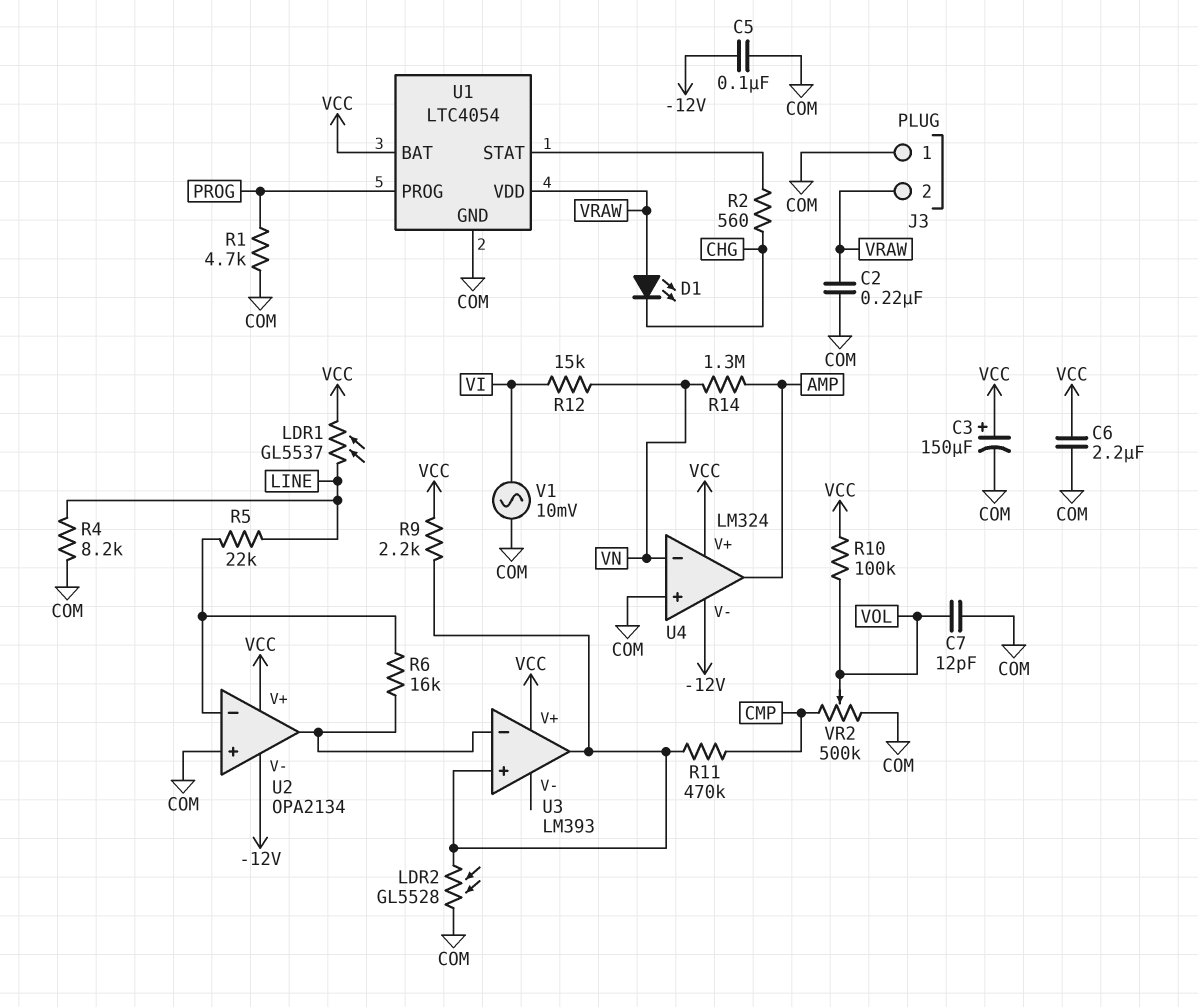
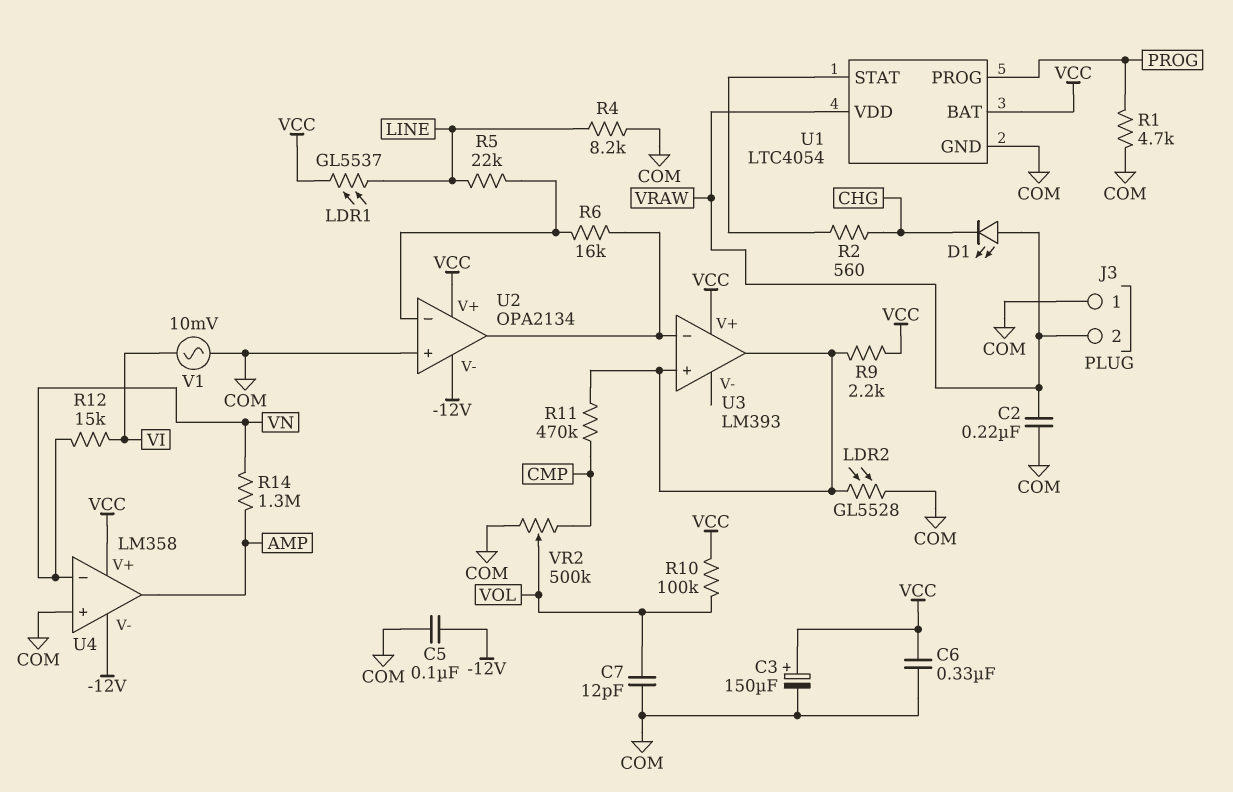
C6: 2.2uF (COM, VCC) -> 330nF (COM, VCC)
U4: LM324 -> LM358

